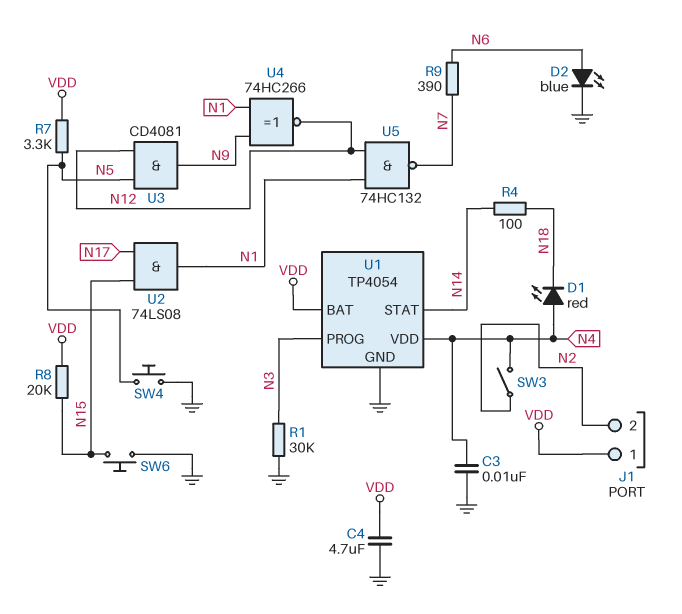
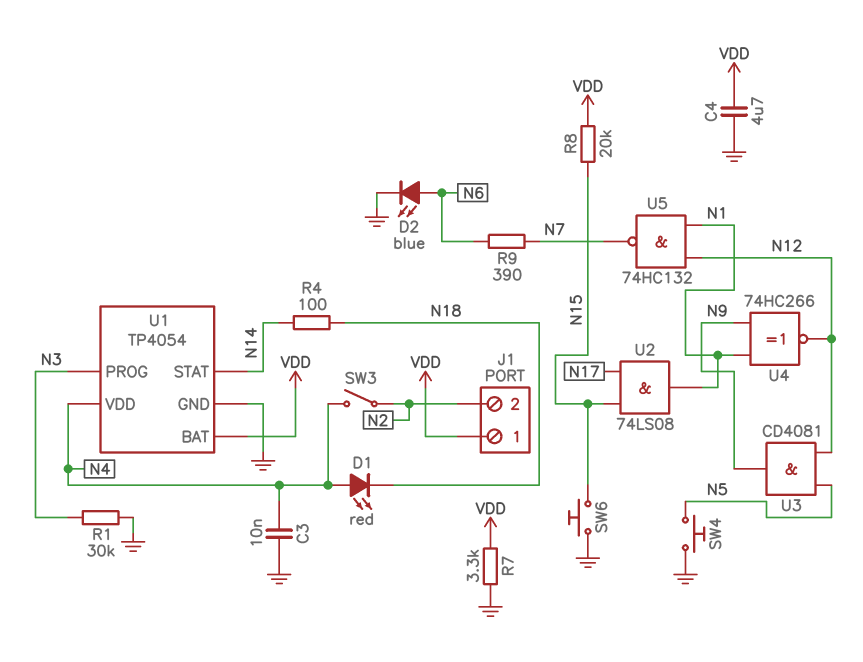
R7: 3.3k (N5, VDD) -> 3.3k (GND, VDD)

